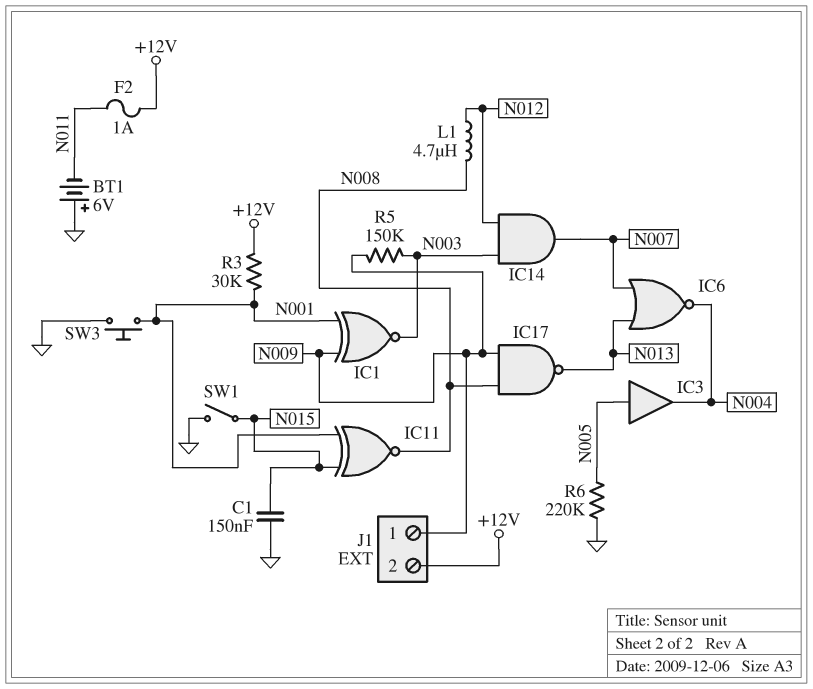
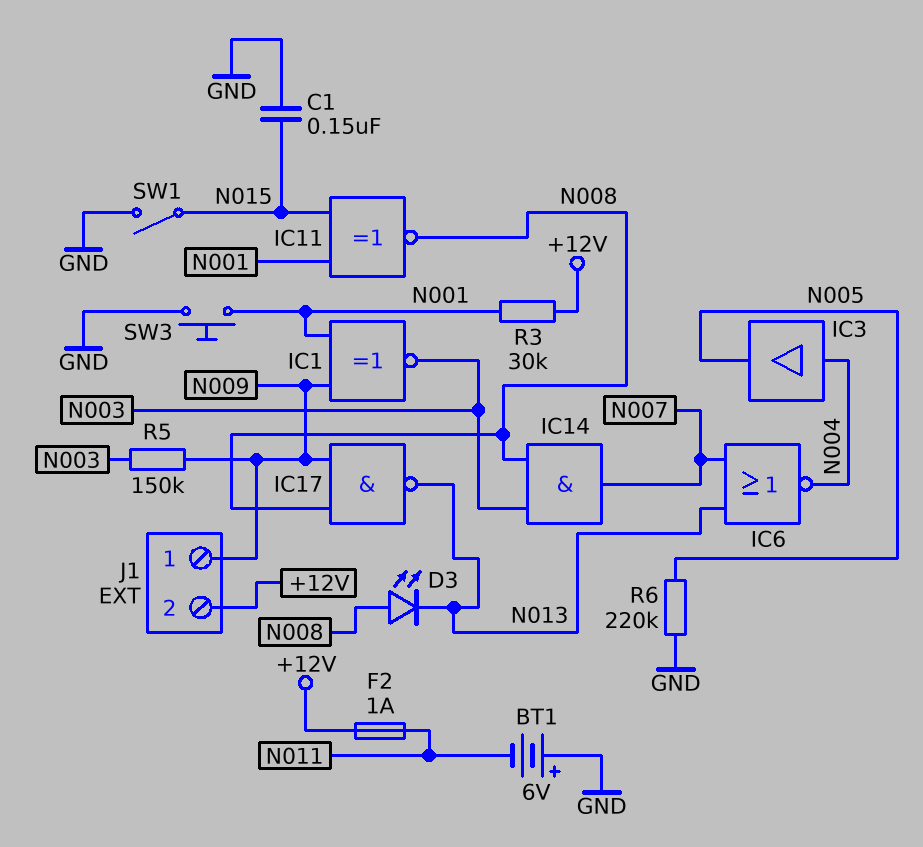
D3: none -> LED (A N008, K N013)
IC3: buffer (in N005, out N004) -> buffer (in N004, out N005)
IC14: AND (in N003, in N012, out N007) -> AND (in N003, in N008, out N007)
L1: 4.7uH (N008, N012) -> none

